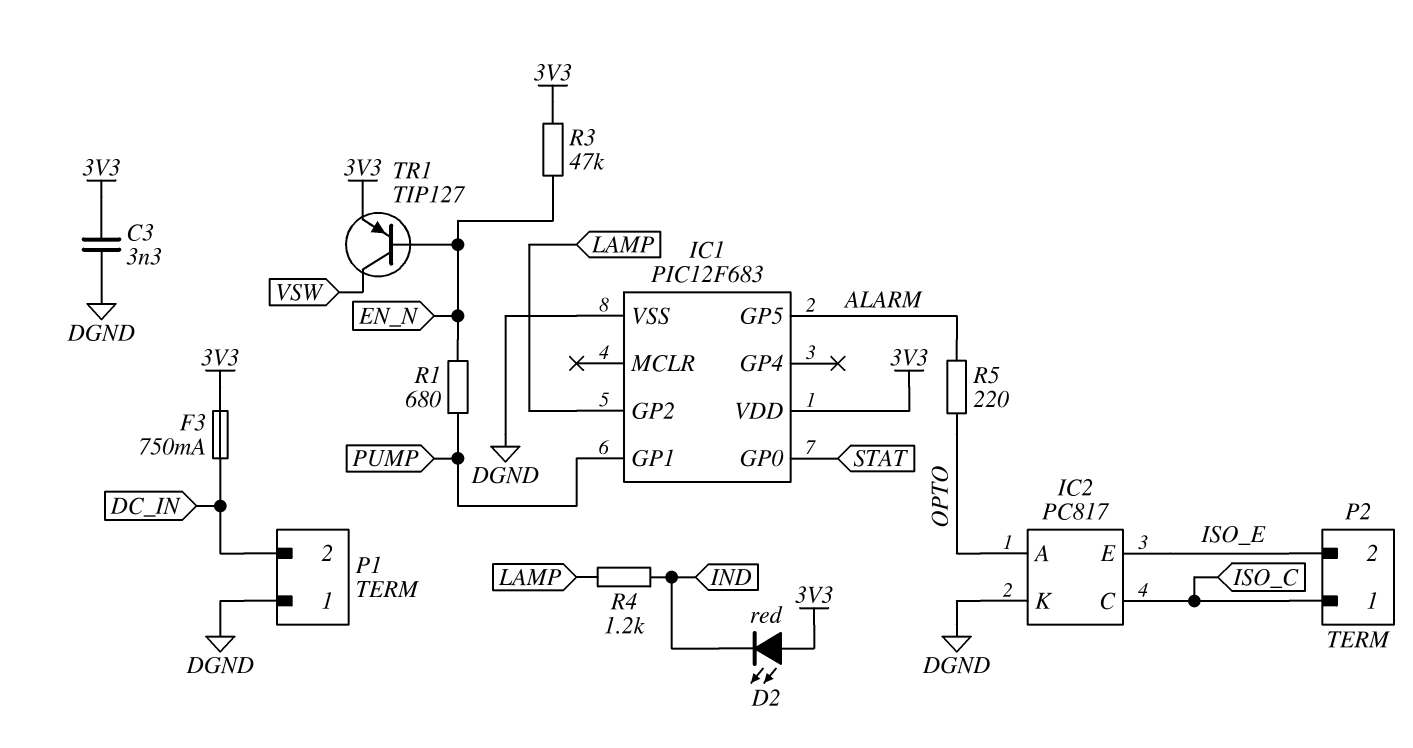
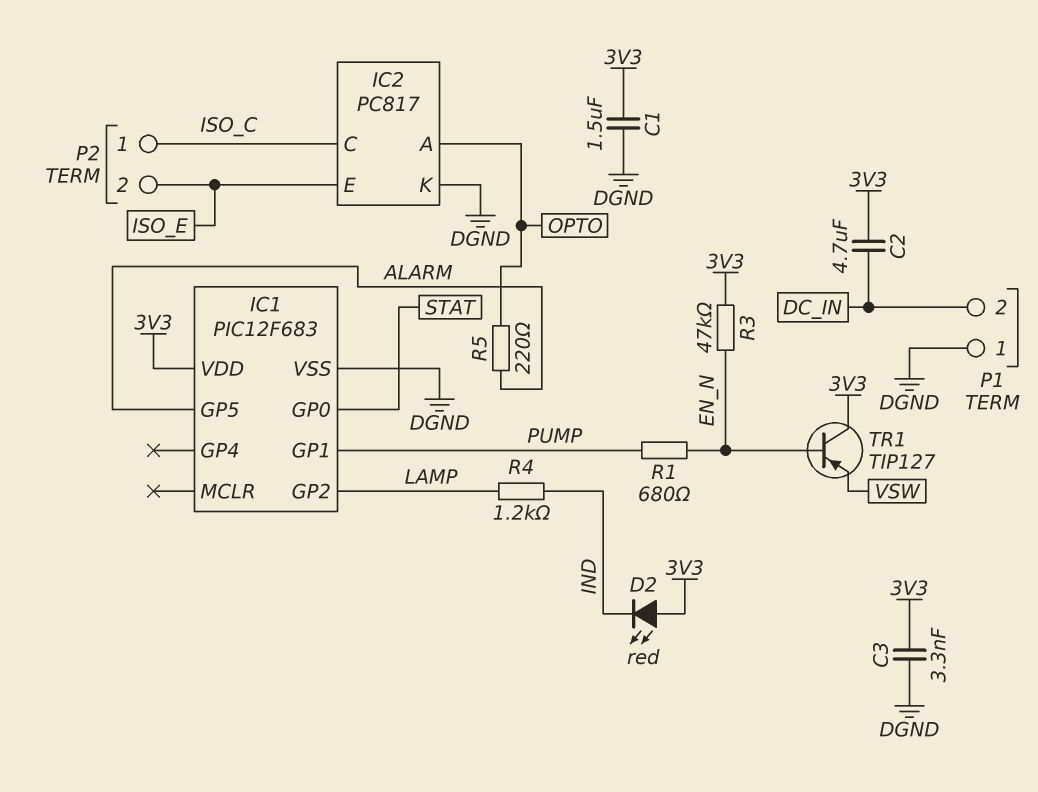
C1: none -> 1.5uF (3V3, DGND)
C2: none -> 4.7uF (3V3, DC_IN)
F3: 750mA (3V3, DC_IN) -> none
TR1: PNP TIP127 (B EN_N, C VSW, E 3V3) -> PNP TIP127 (B EN_N, C 3V3, E VSW)

